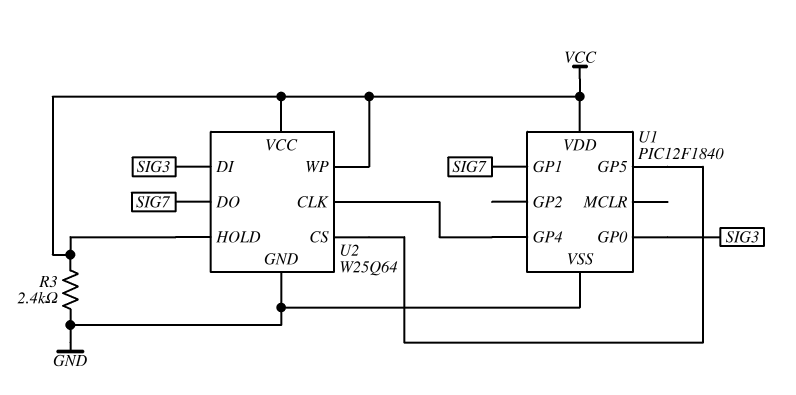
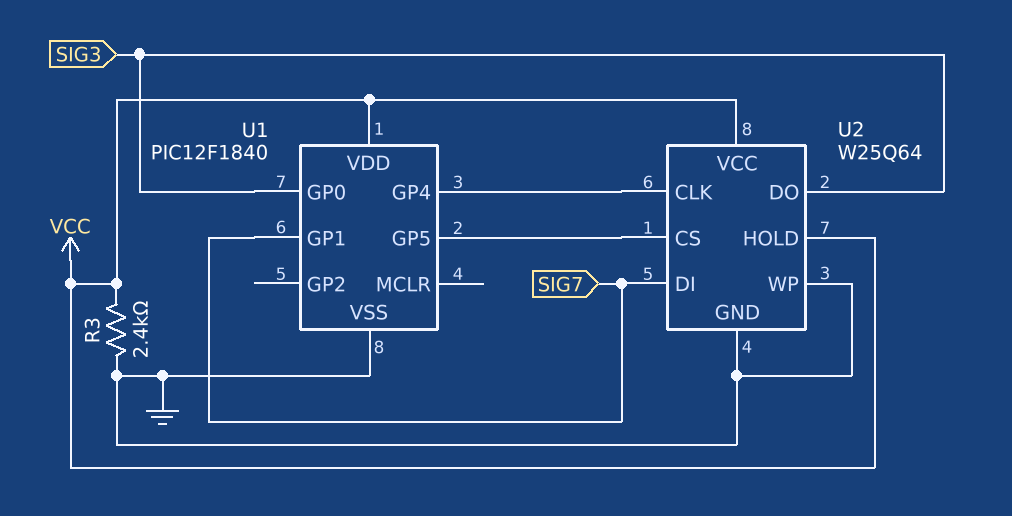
U2 pin DI: SIG3 -> SIG7
U2 pin DO: SIG7 -> SIG3
U2 pin WP: VCC -> GND

